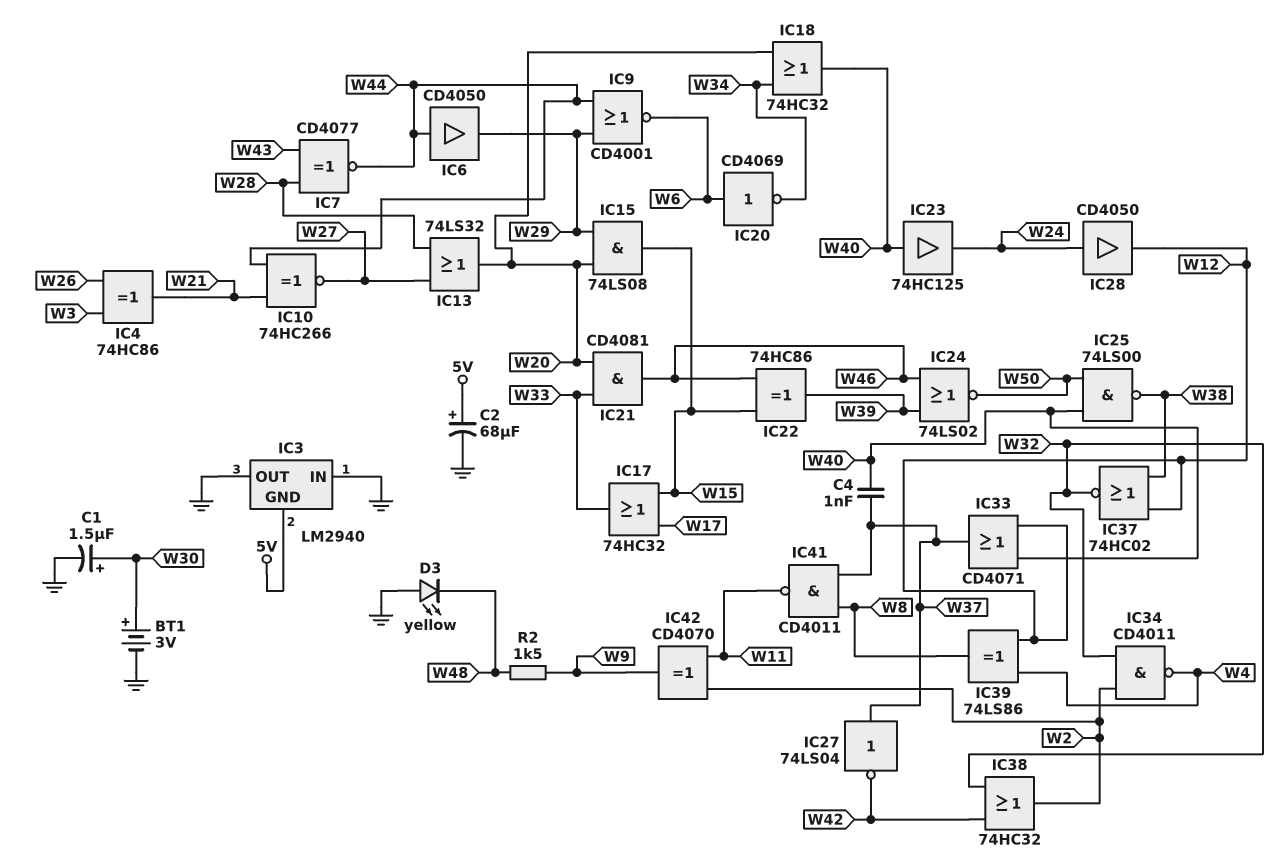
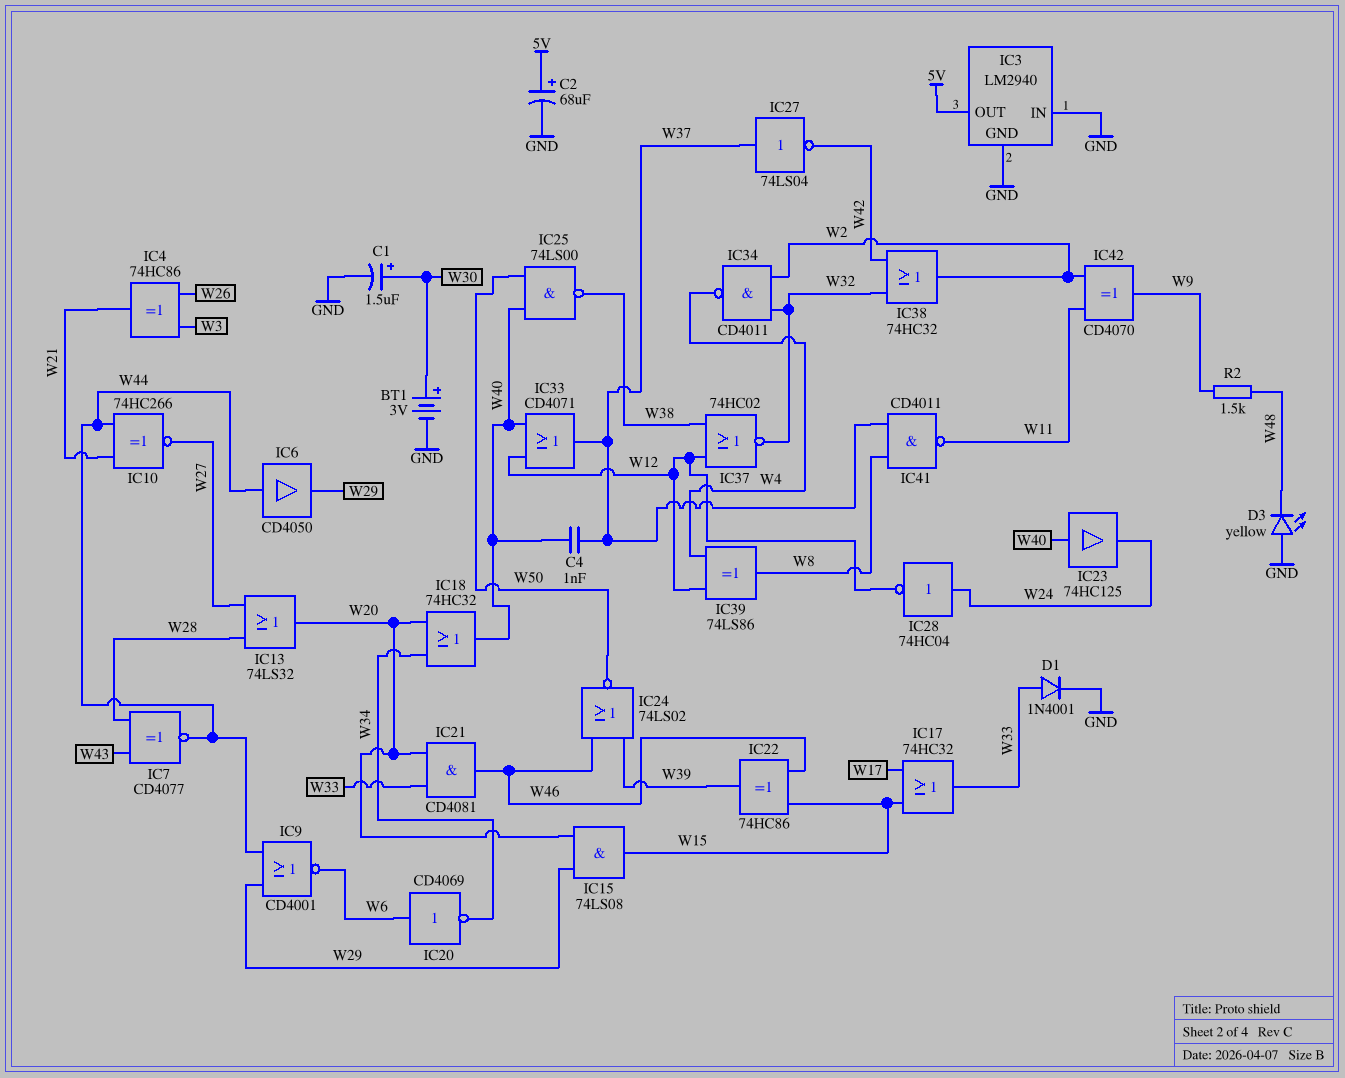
D1: none -> diode 1N4001 (A W33, K GND)
IC3 pin GND: 5V -> GND
IC3 pin OUT: GND -> 5V
IC28: buffer CD4050 (in W24, out W12) -> NOT 74HC04 (in W24, out W12)

